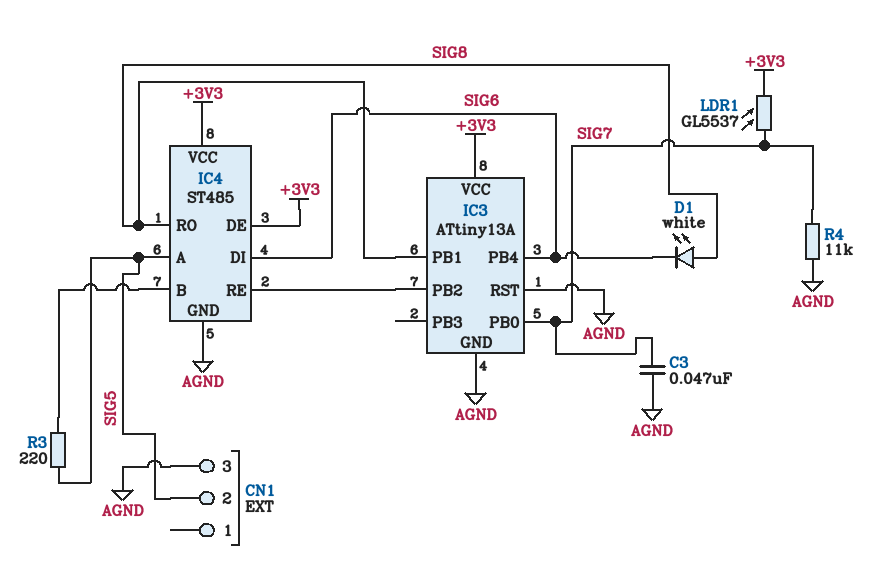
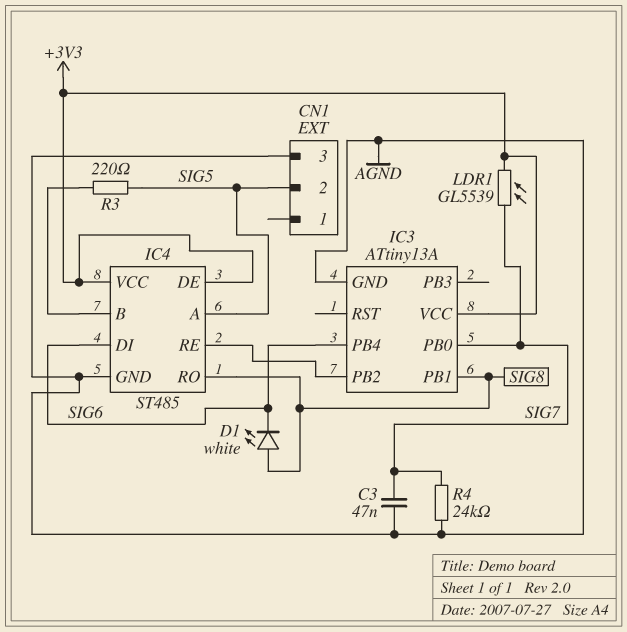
IC3 pin RST: AGND -> none
LDR1: GL5537 (+3V3, SIG7) -> GL5539 (+3V3, SIG7)
R4: 11k (AGND, SIG7) -> 24k (AGND, SIG7)

